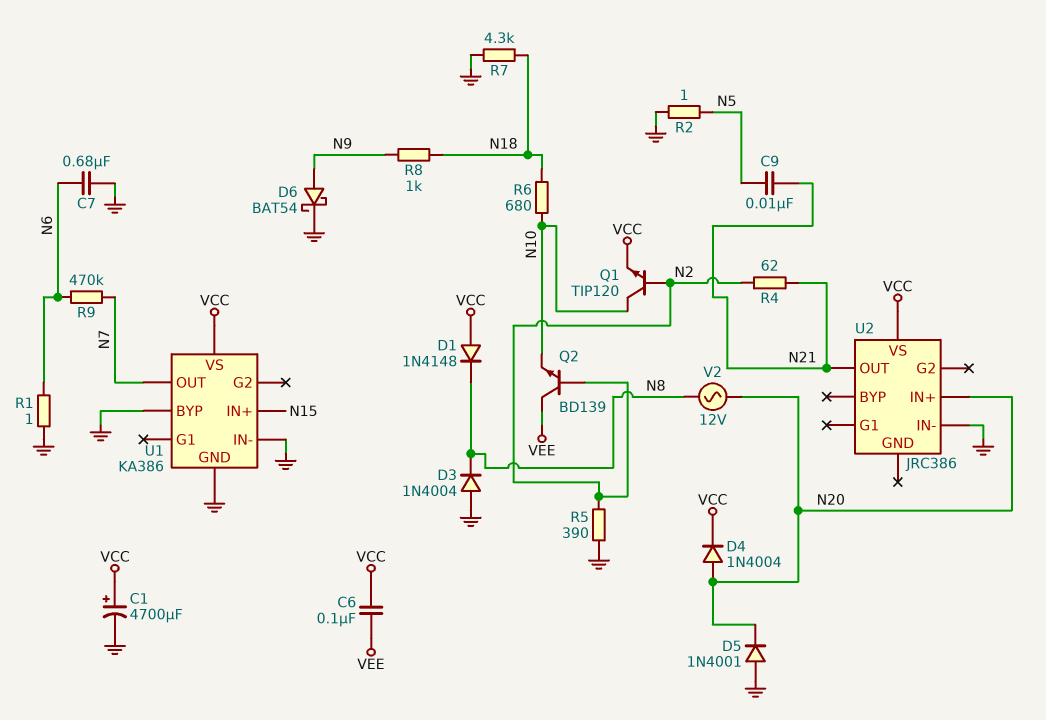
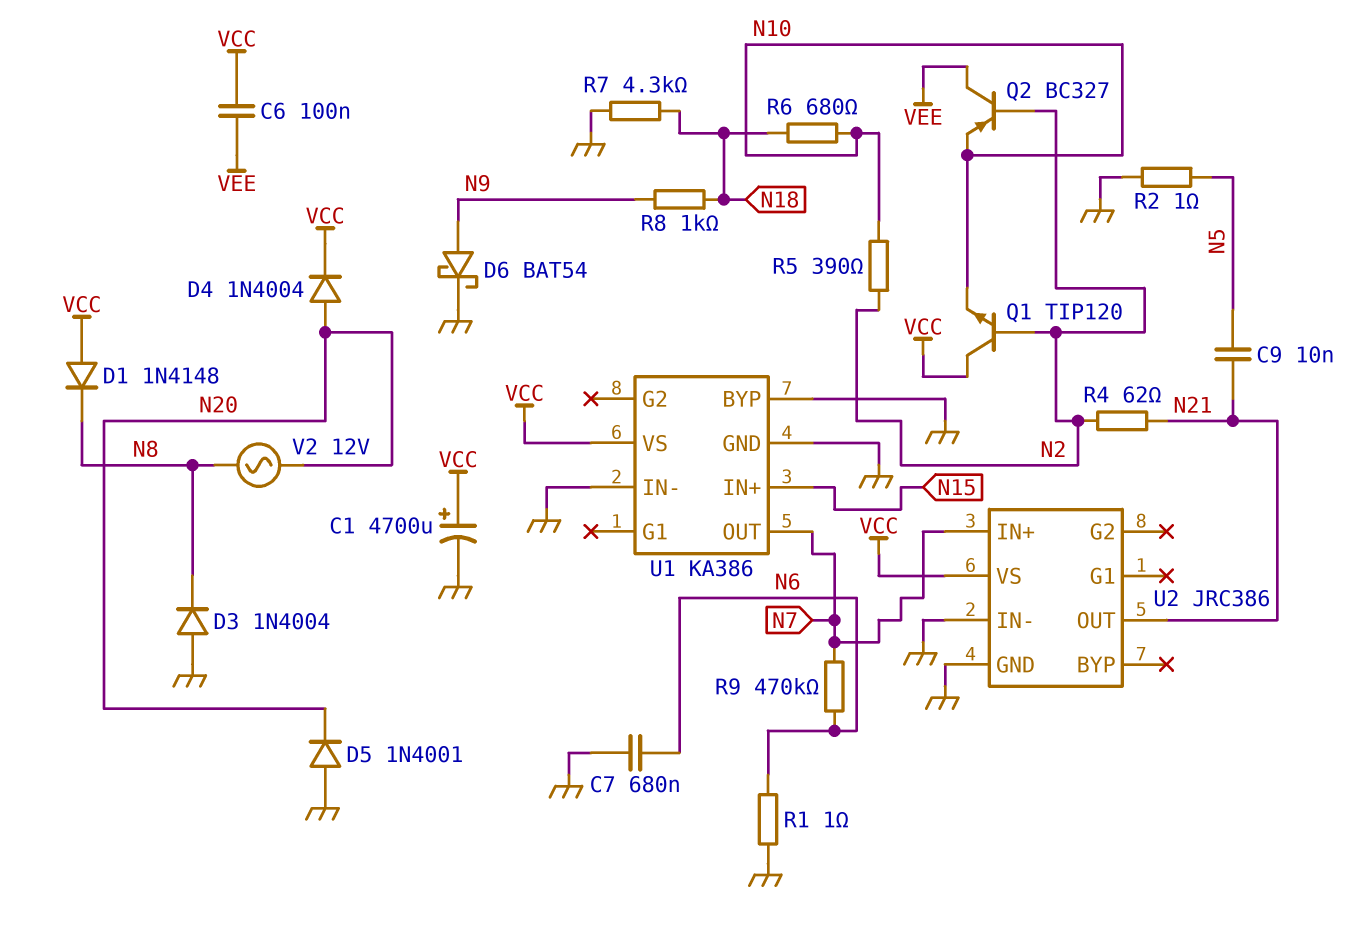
Q1: NPN TIP120 (B N2, C N10, E VCC) -> NPN TIP120 (B N2, C VCC, E N10)
Q2: NPN BD139 (B N2, C VEE, E N10) -> PNP BC327 (B N2, C VEE, E N10)
R5: 390 (GND, N2) -> 390 (N2, N10)
U2 pin GND: none -> GND
U2 pin IN+: N20 -> N7

